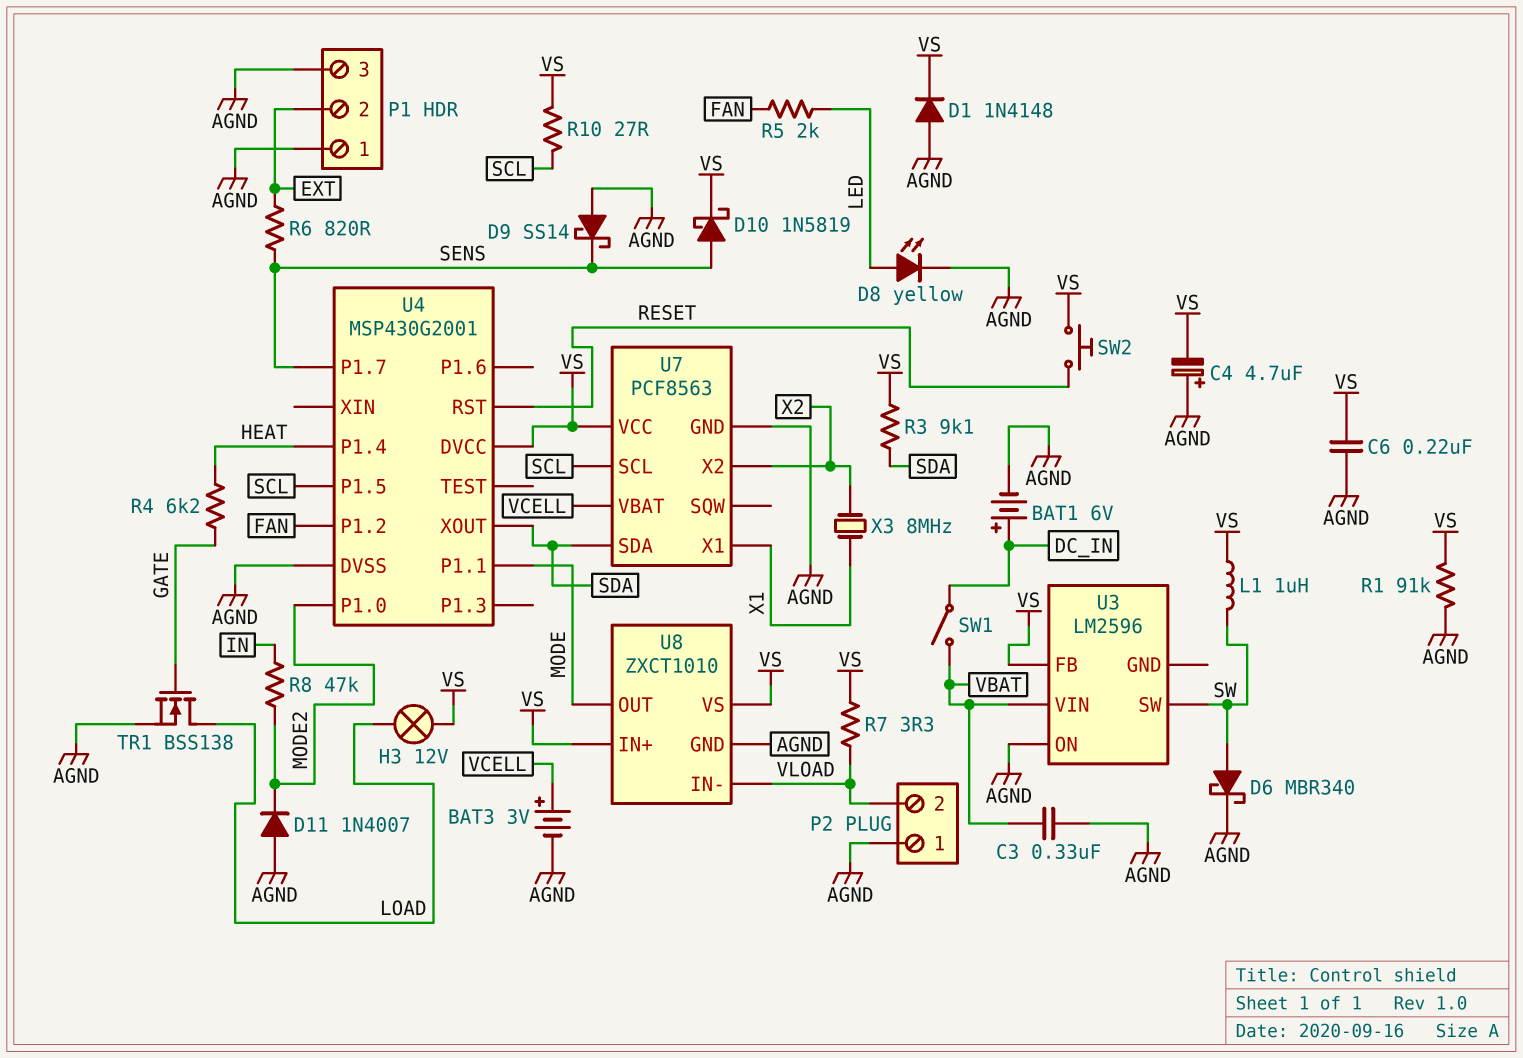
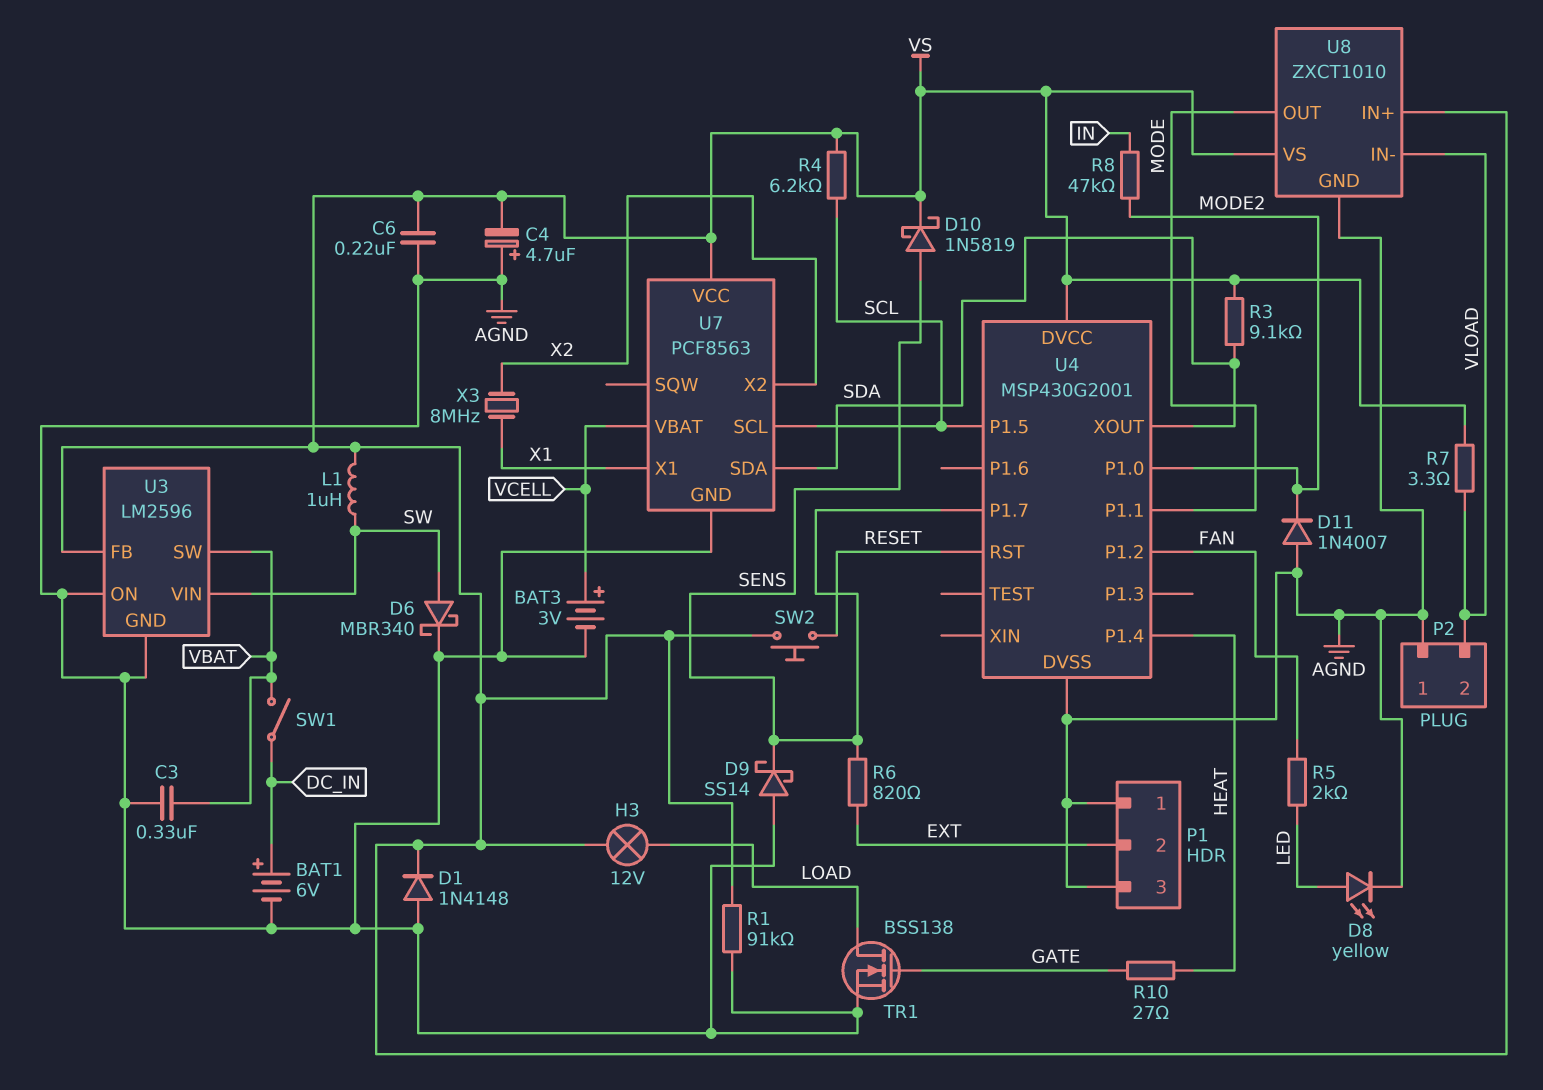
R4: 6.2k (GATE, HEAT) -> 6.2k (SCL, VS)
R10: 27 (SCL, VS) -> 27 (GATE, HEAT)
U3 pin GND: none -> AGND
U3 pin SW: SW -> VBAT
U3 pin VIN: VBAT -> SW

